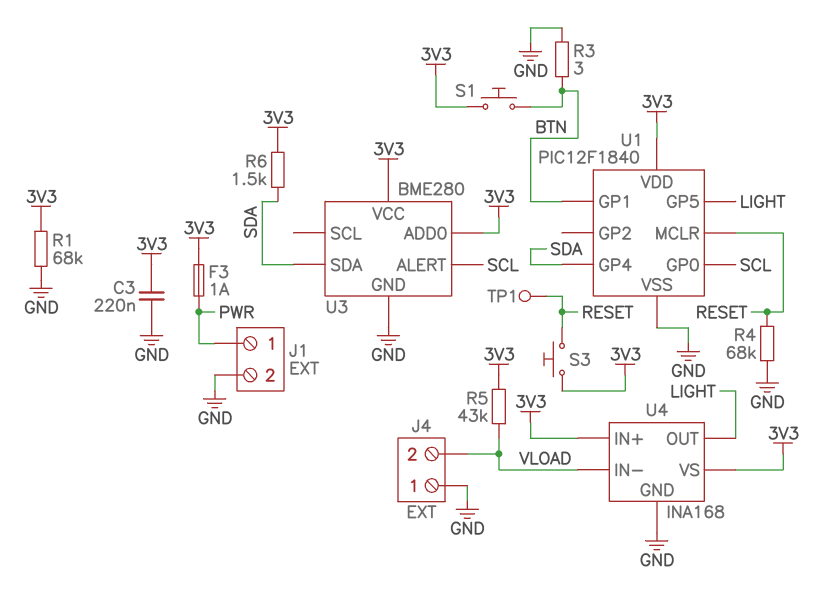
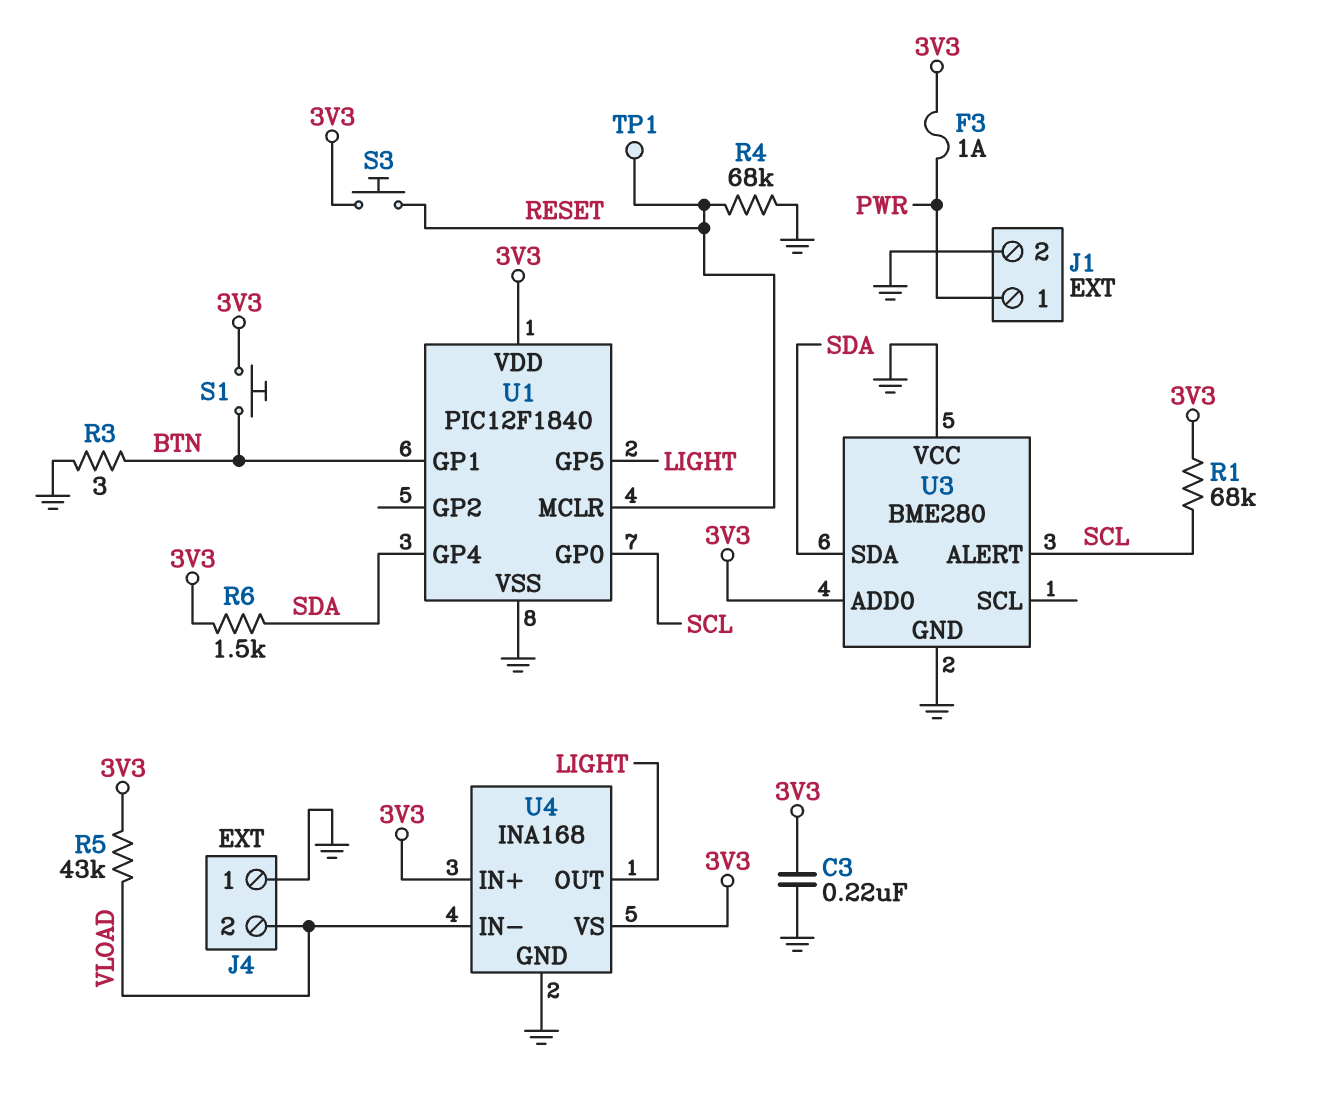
R1: 68k (3V3, GND) -> 68k (3V3, SCL)
U3 pin VCC: 3V3 -> GND

